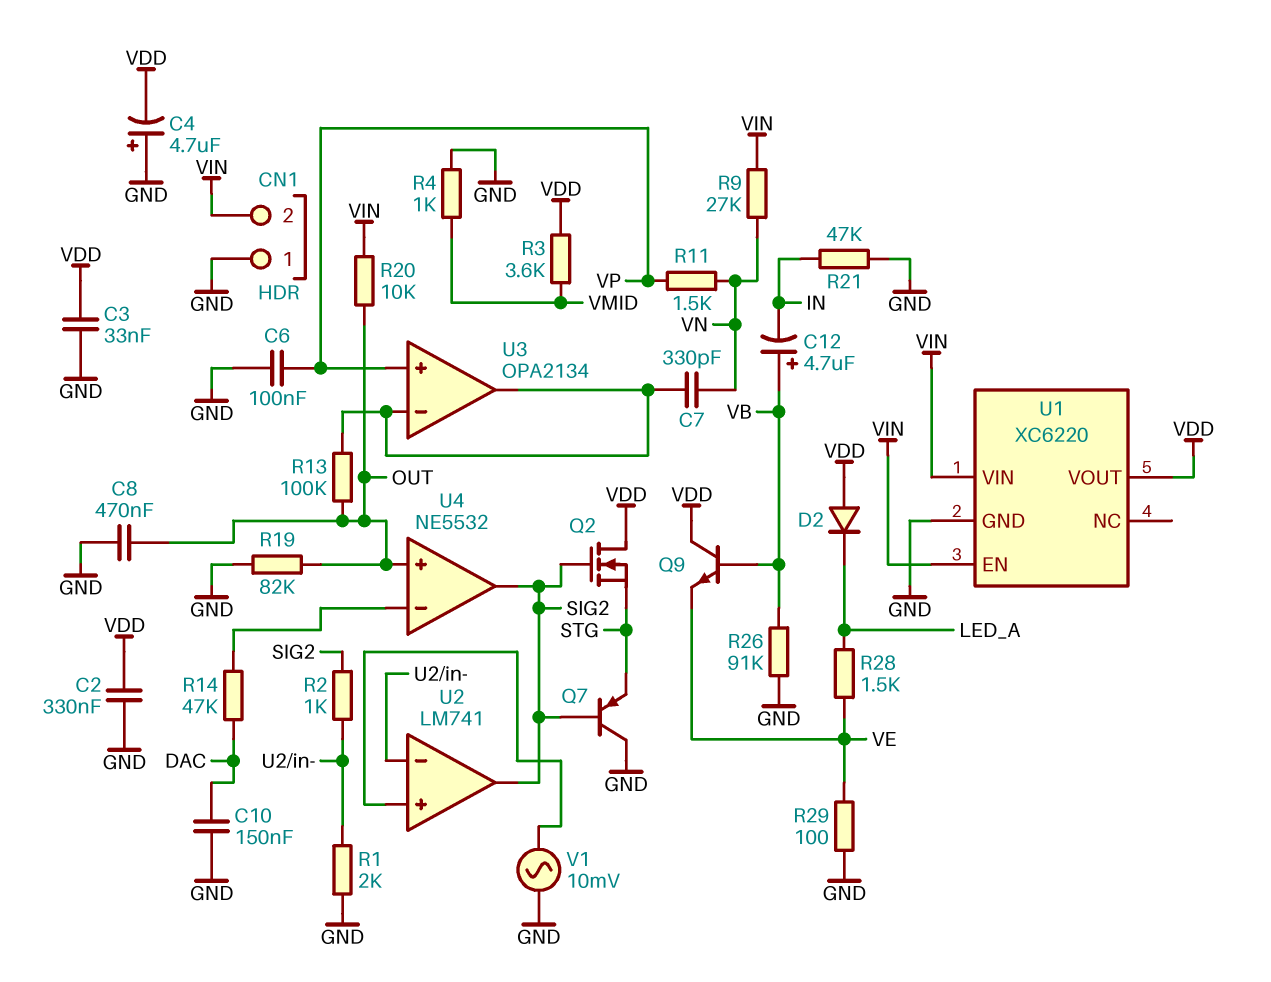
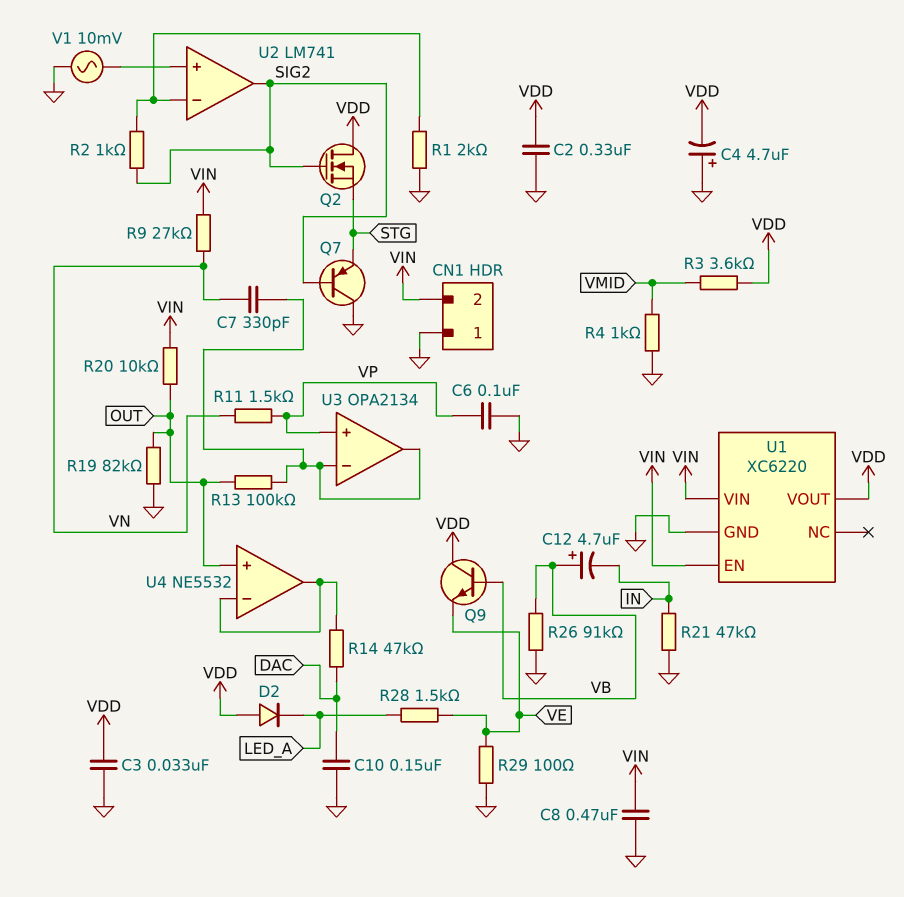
C8: 470nF (GND, OUT) -> 470nF (GND, VIN)
U4 pin out: SIG2 -> U4/in-

